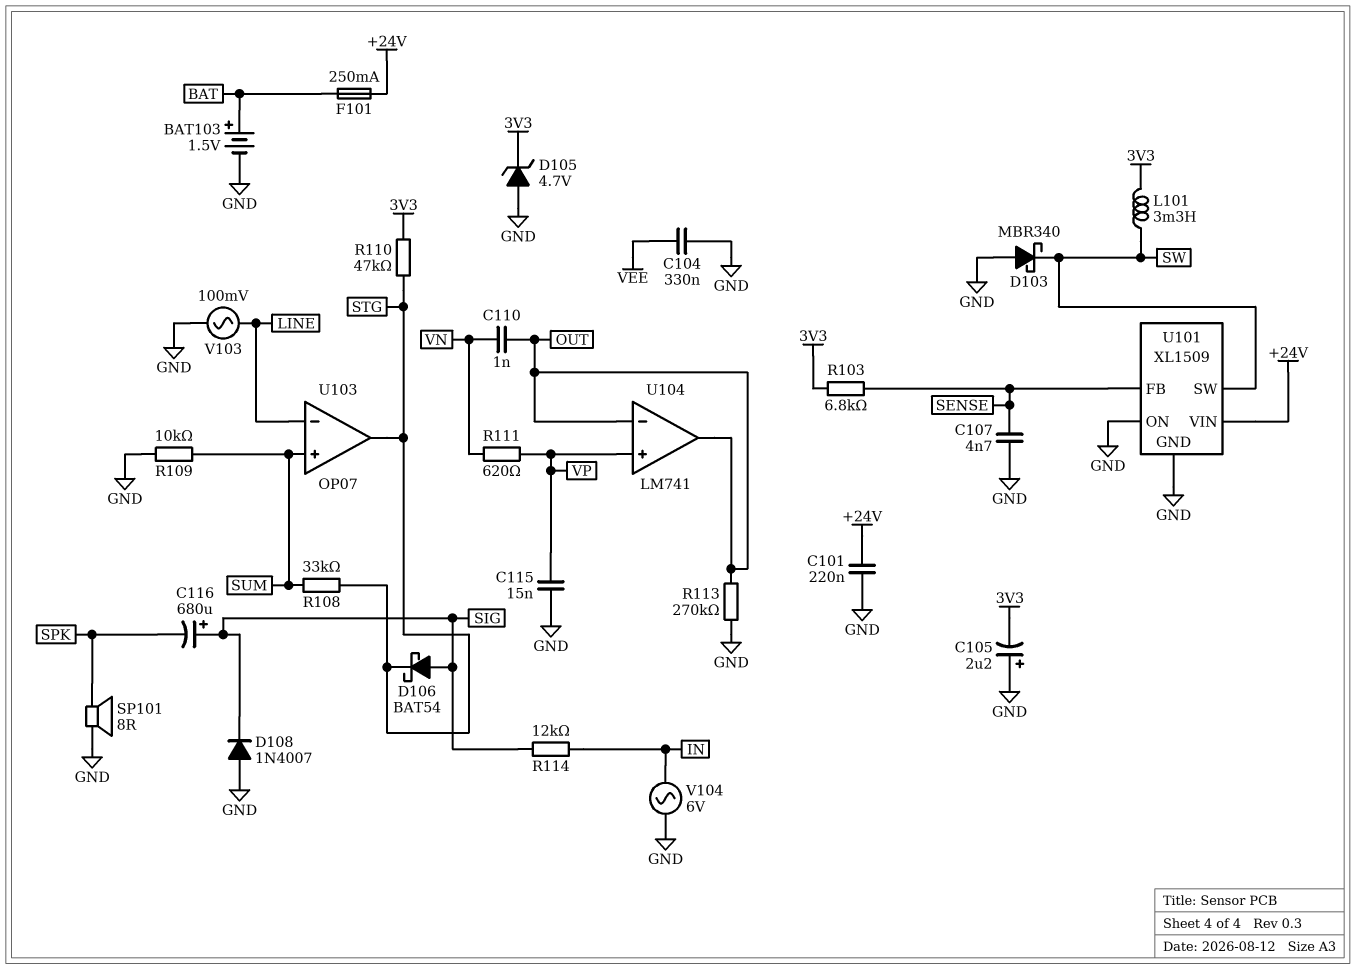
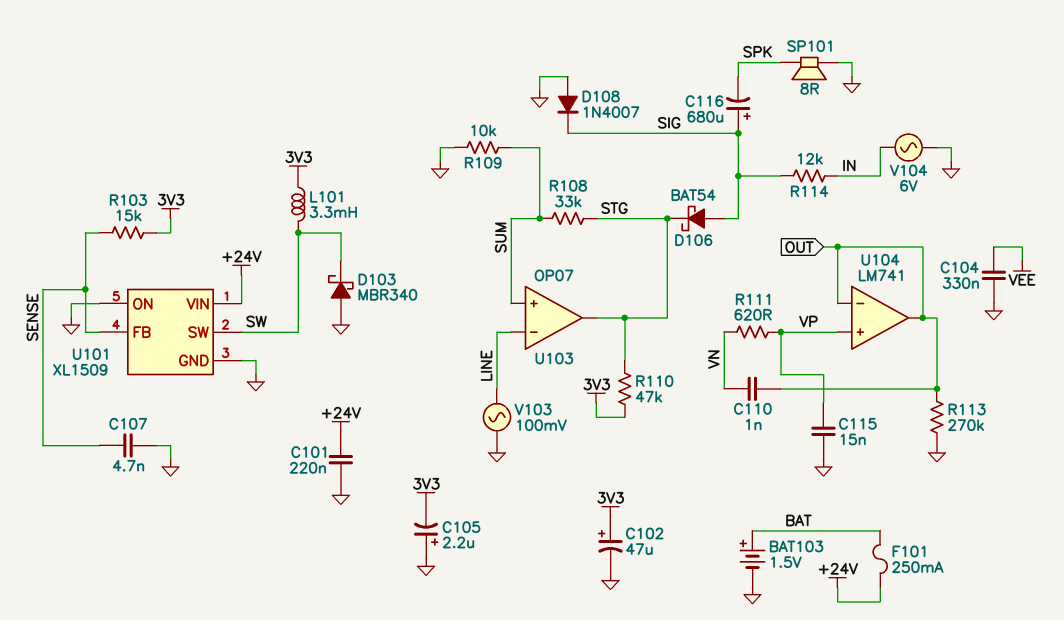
C102: none -> 47uF (plus 3V3, minus GND)
D105: zener 4.7V (A GND, K 3V3) -> none
R103: 6.8k (3V3, SENSE) -> 15k (3V3, SENSE)

